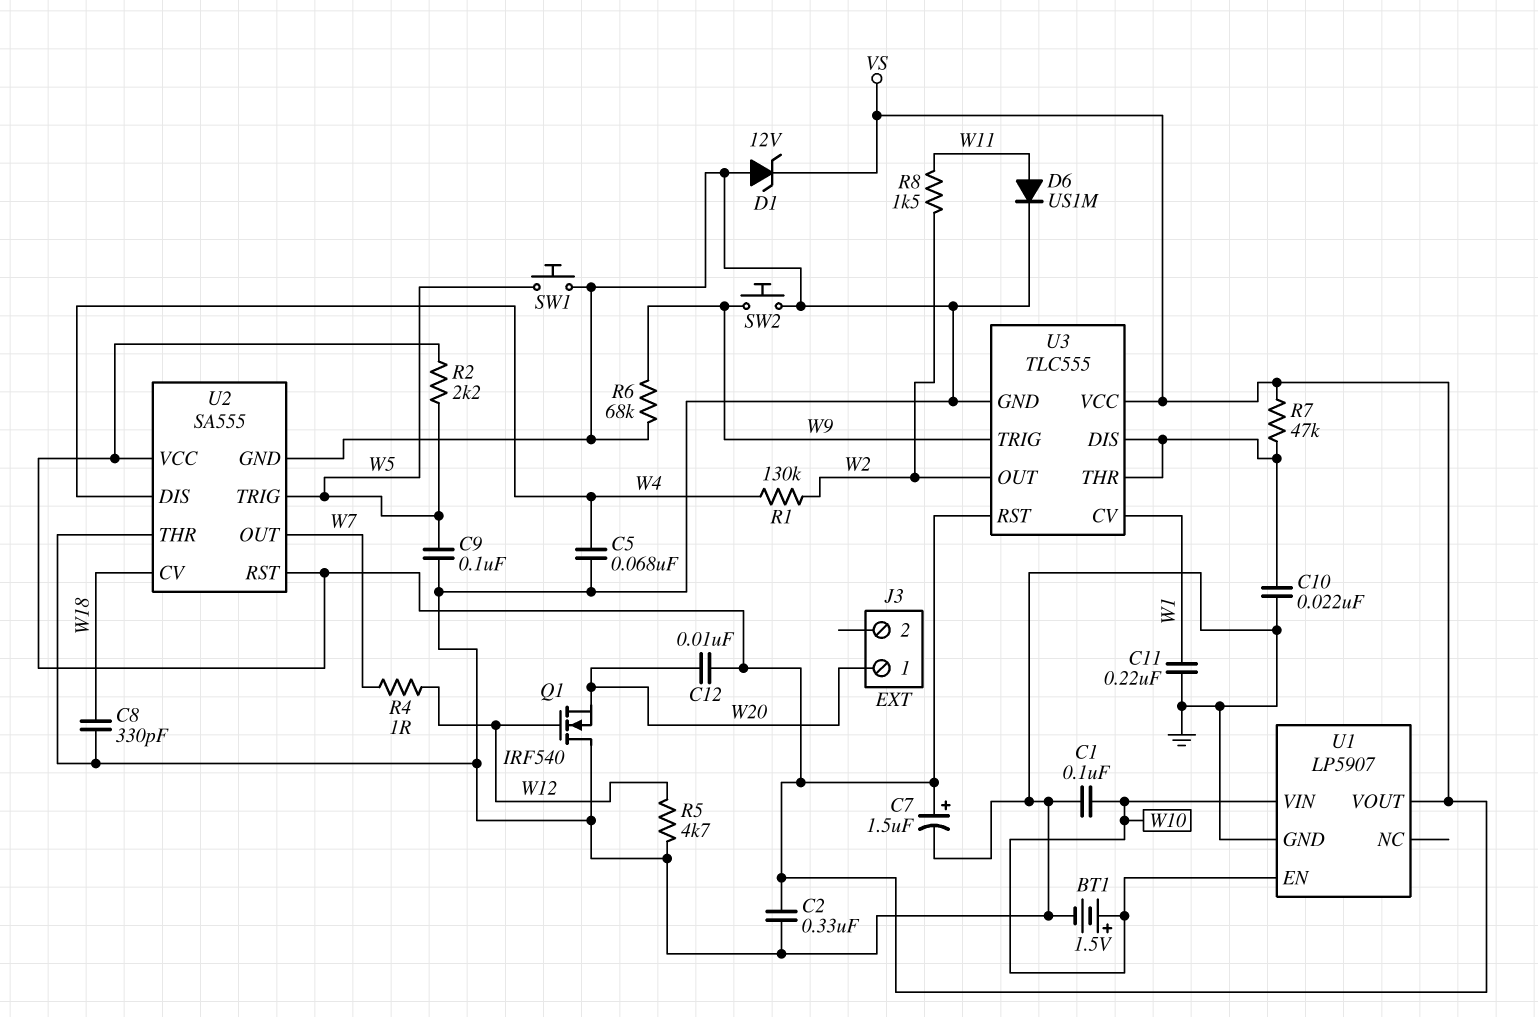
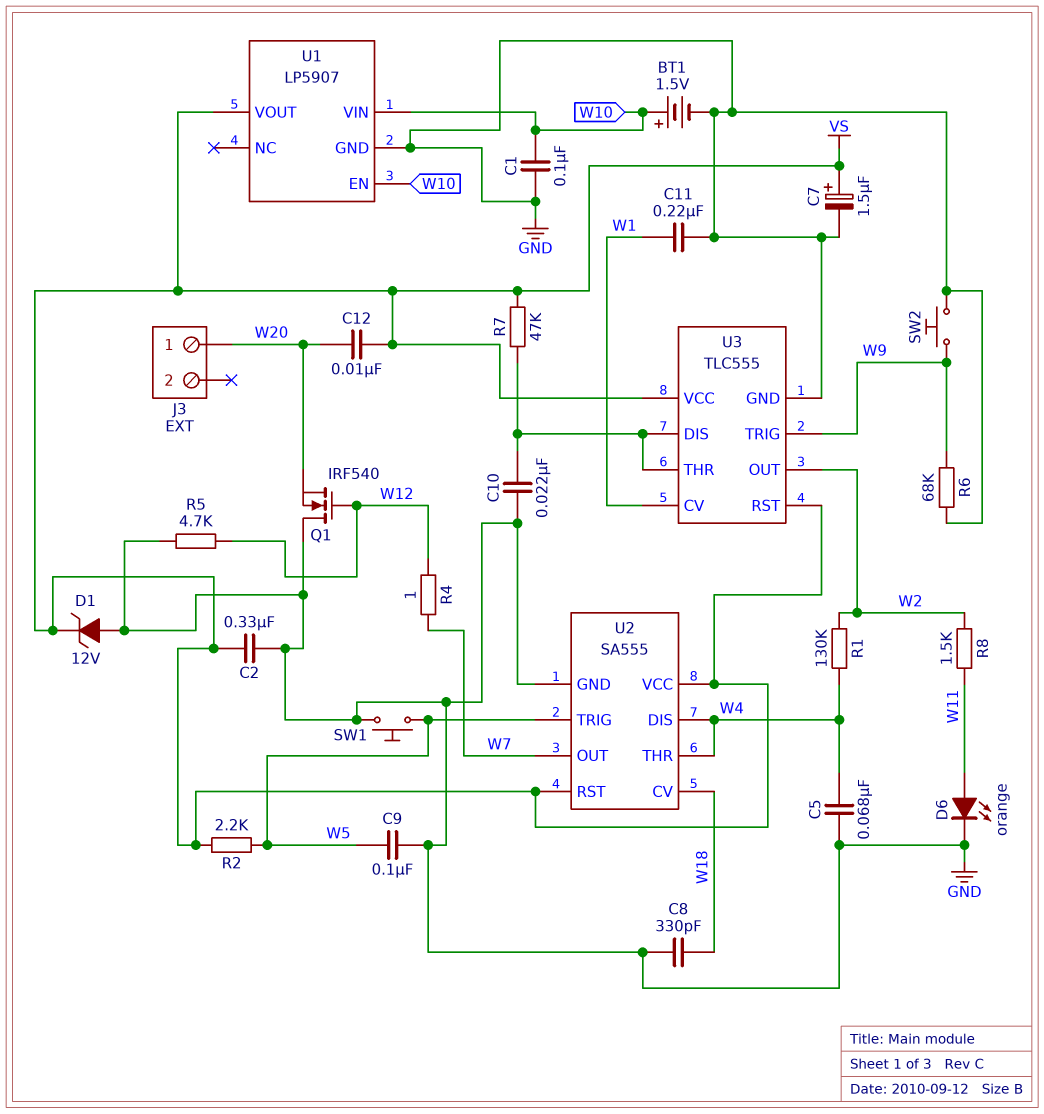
D6: diode US1M (A W11, K GND) -> LED orange (A W11, K GND)
U2 pin THR: GND -> W4

